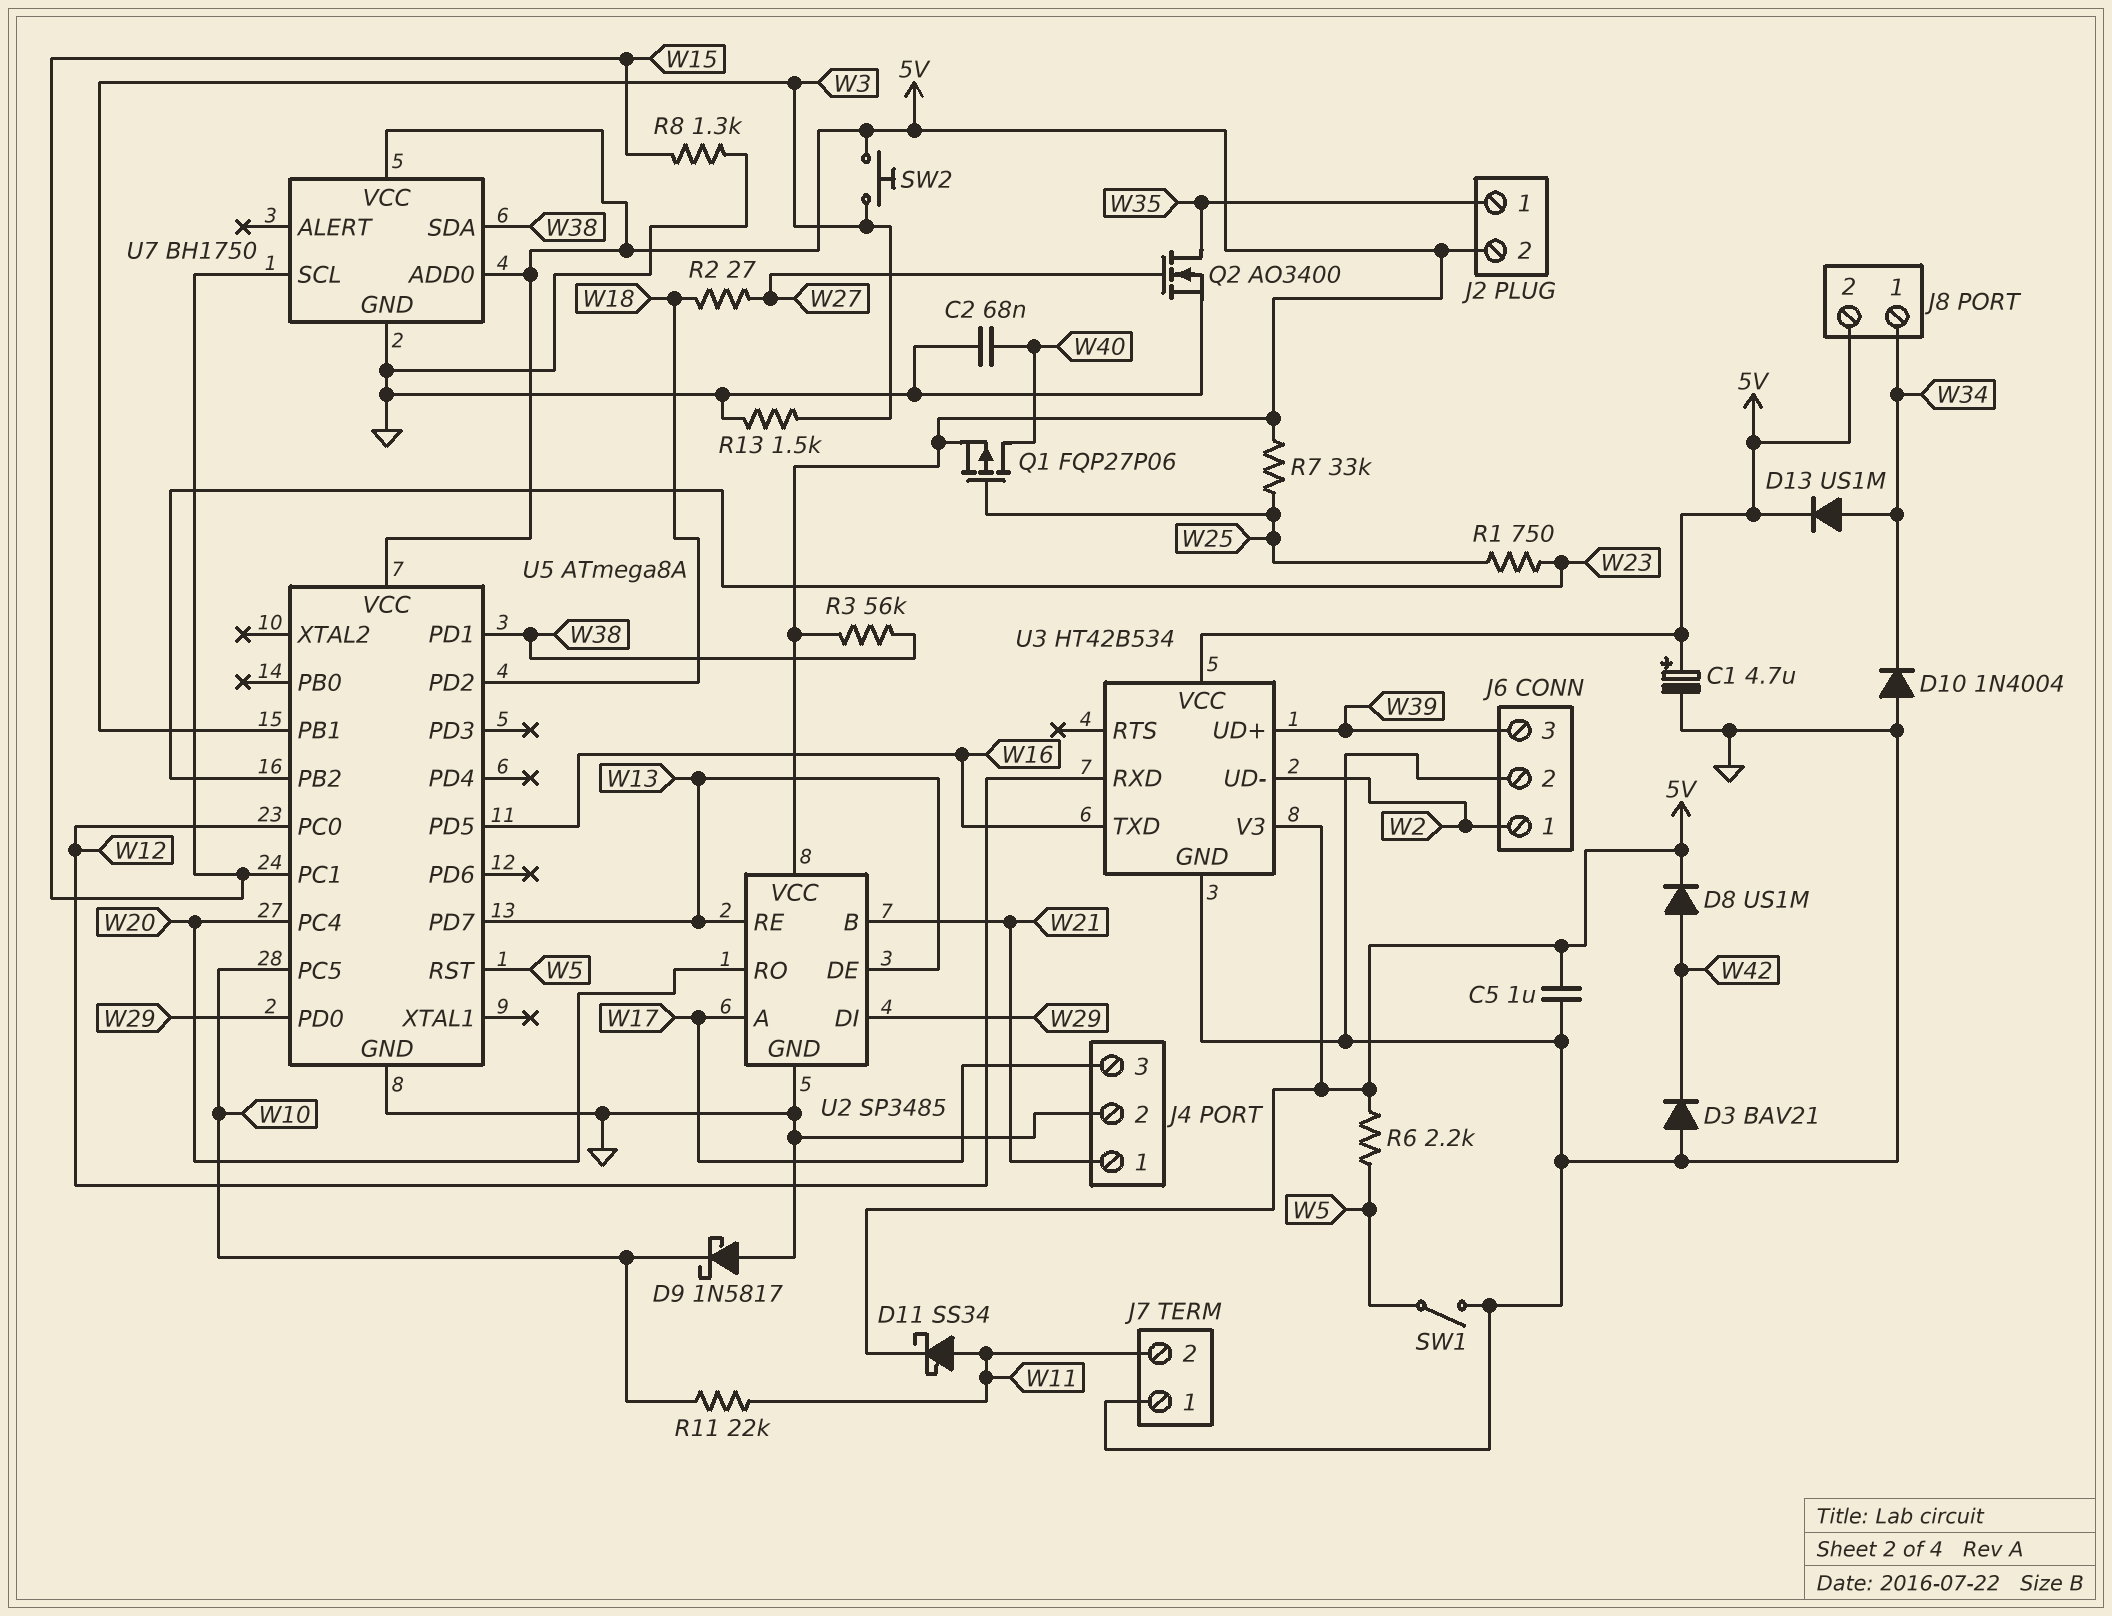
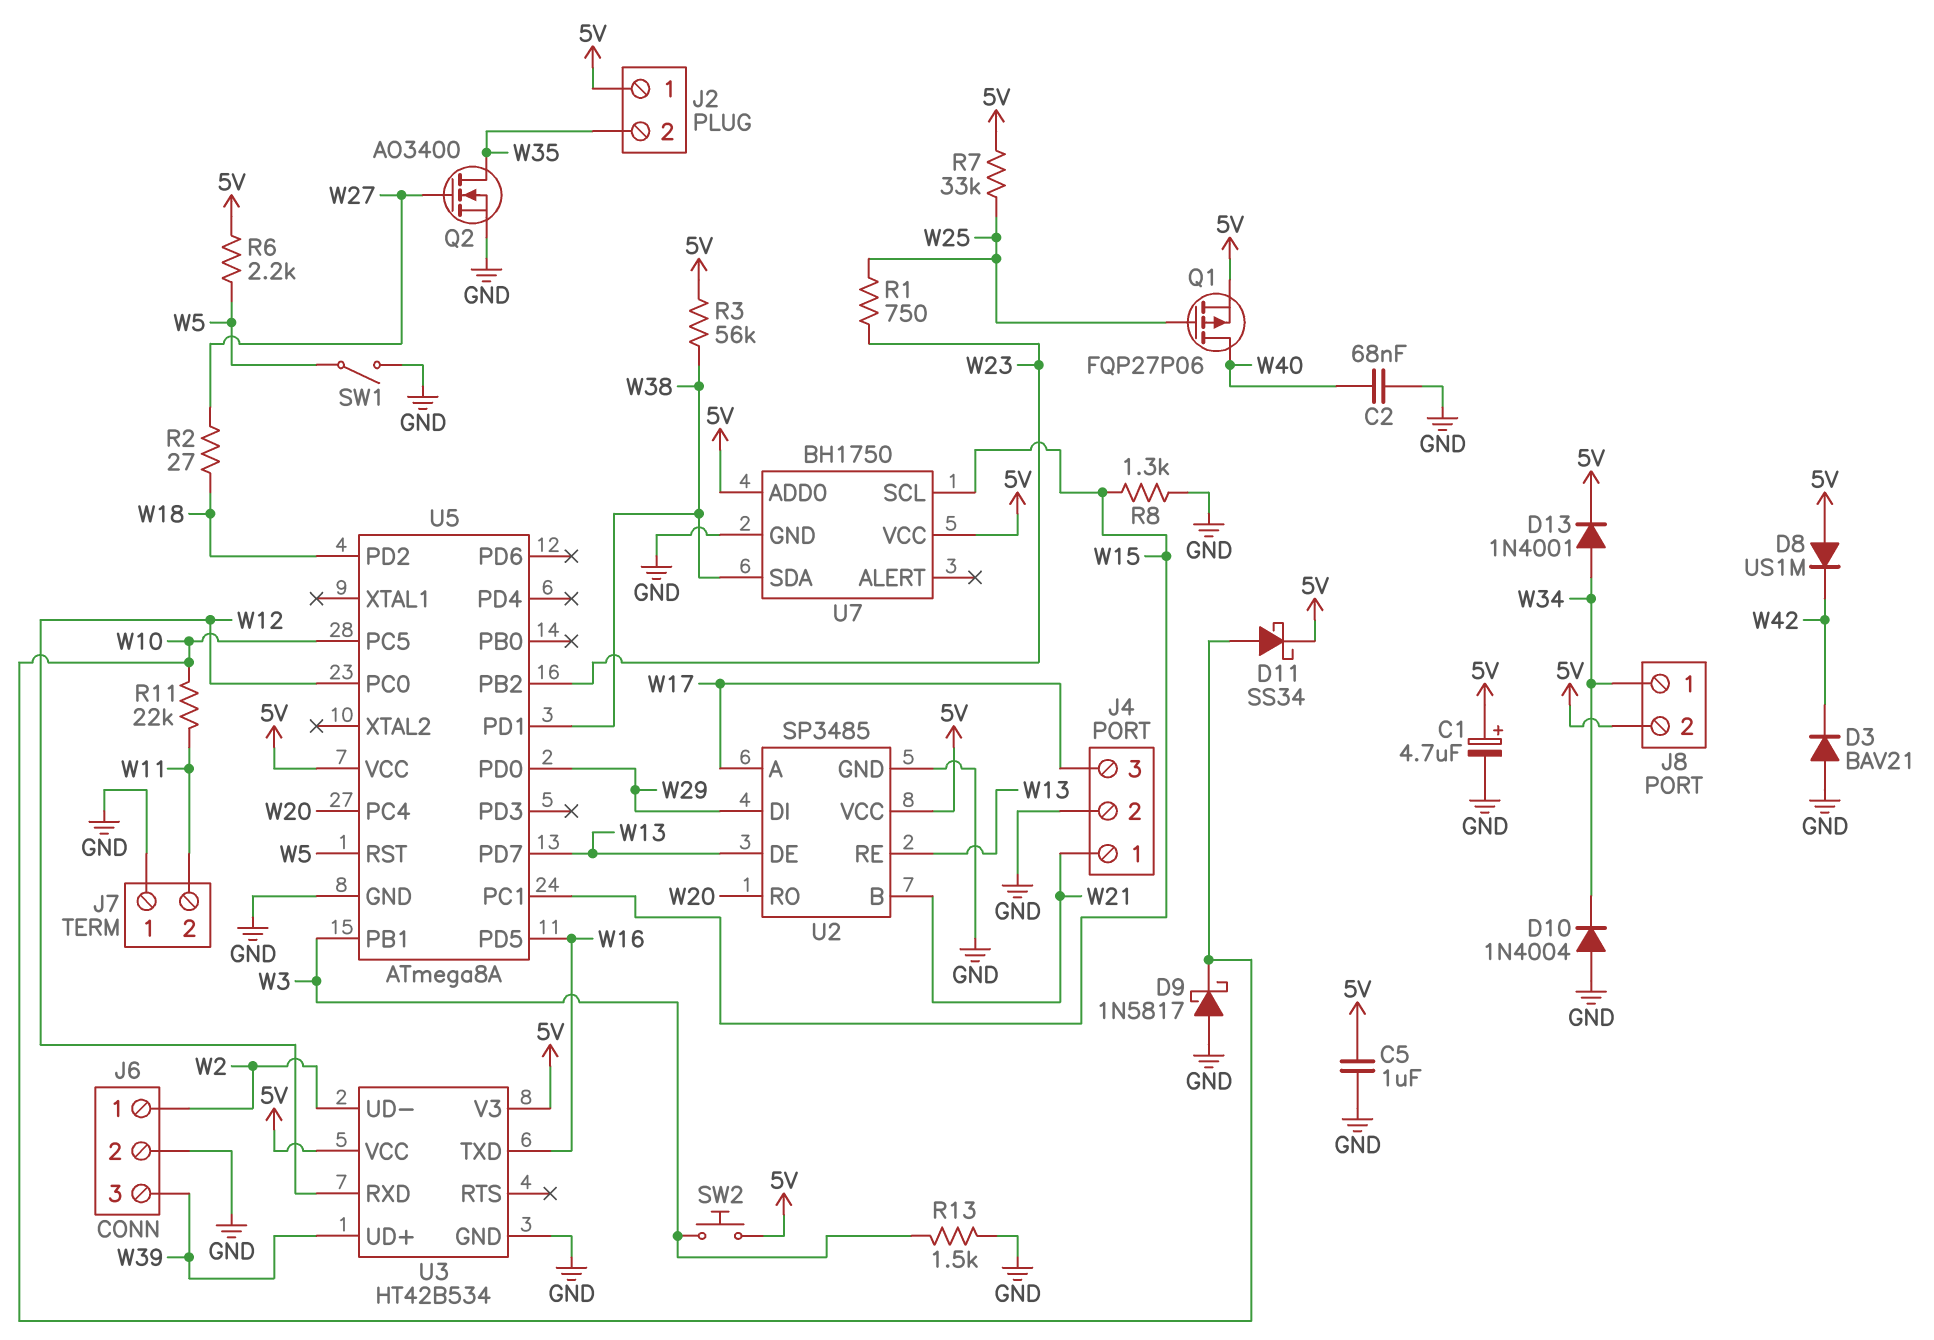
D8: diode US1M (A W42, K 5V) -> diode US1M (A 5V, K W42)
D11: schottky SS34 (A W11, K 5V) -> schottky SS34 (A W10, K 5V)
D13: diode US1M (A W34, K 5V) -> diode 1N4001 (A W34, K 5V)
J2 pin 1: W35 -> 5V
J2 pin 2: 5V -> W35

